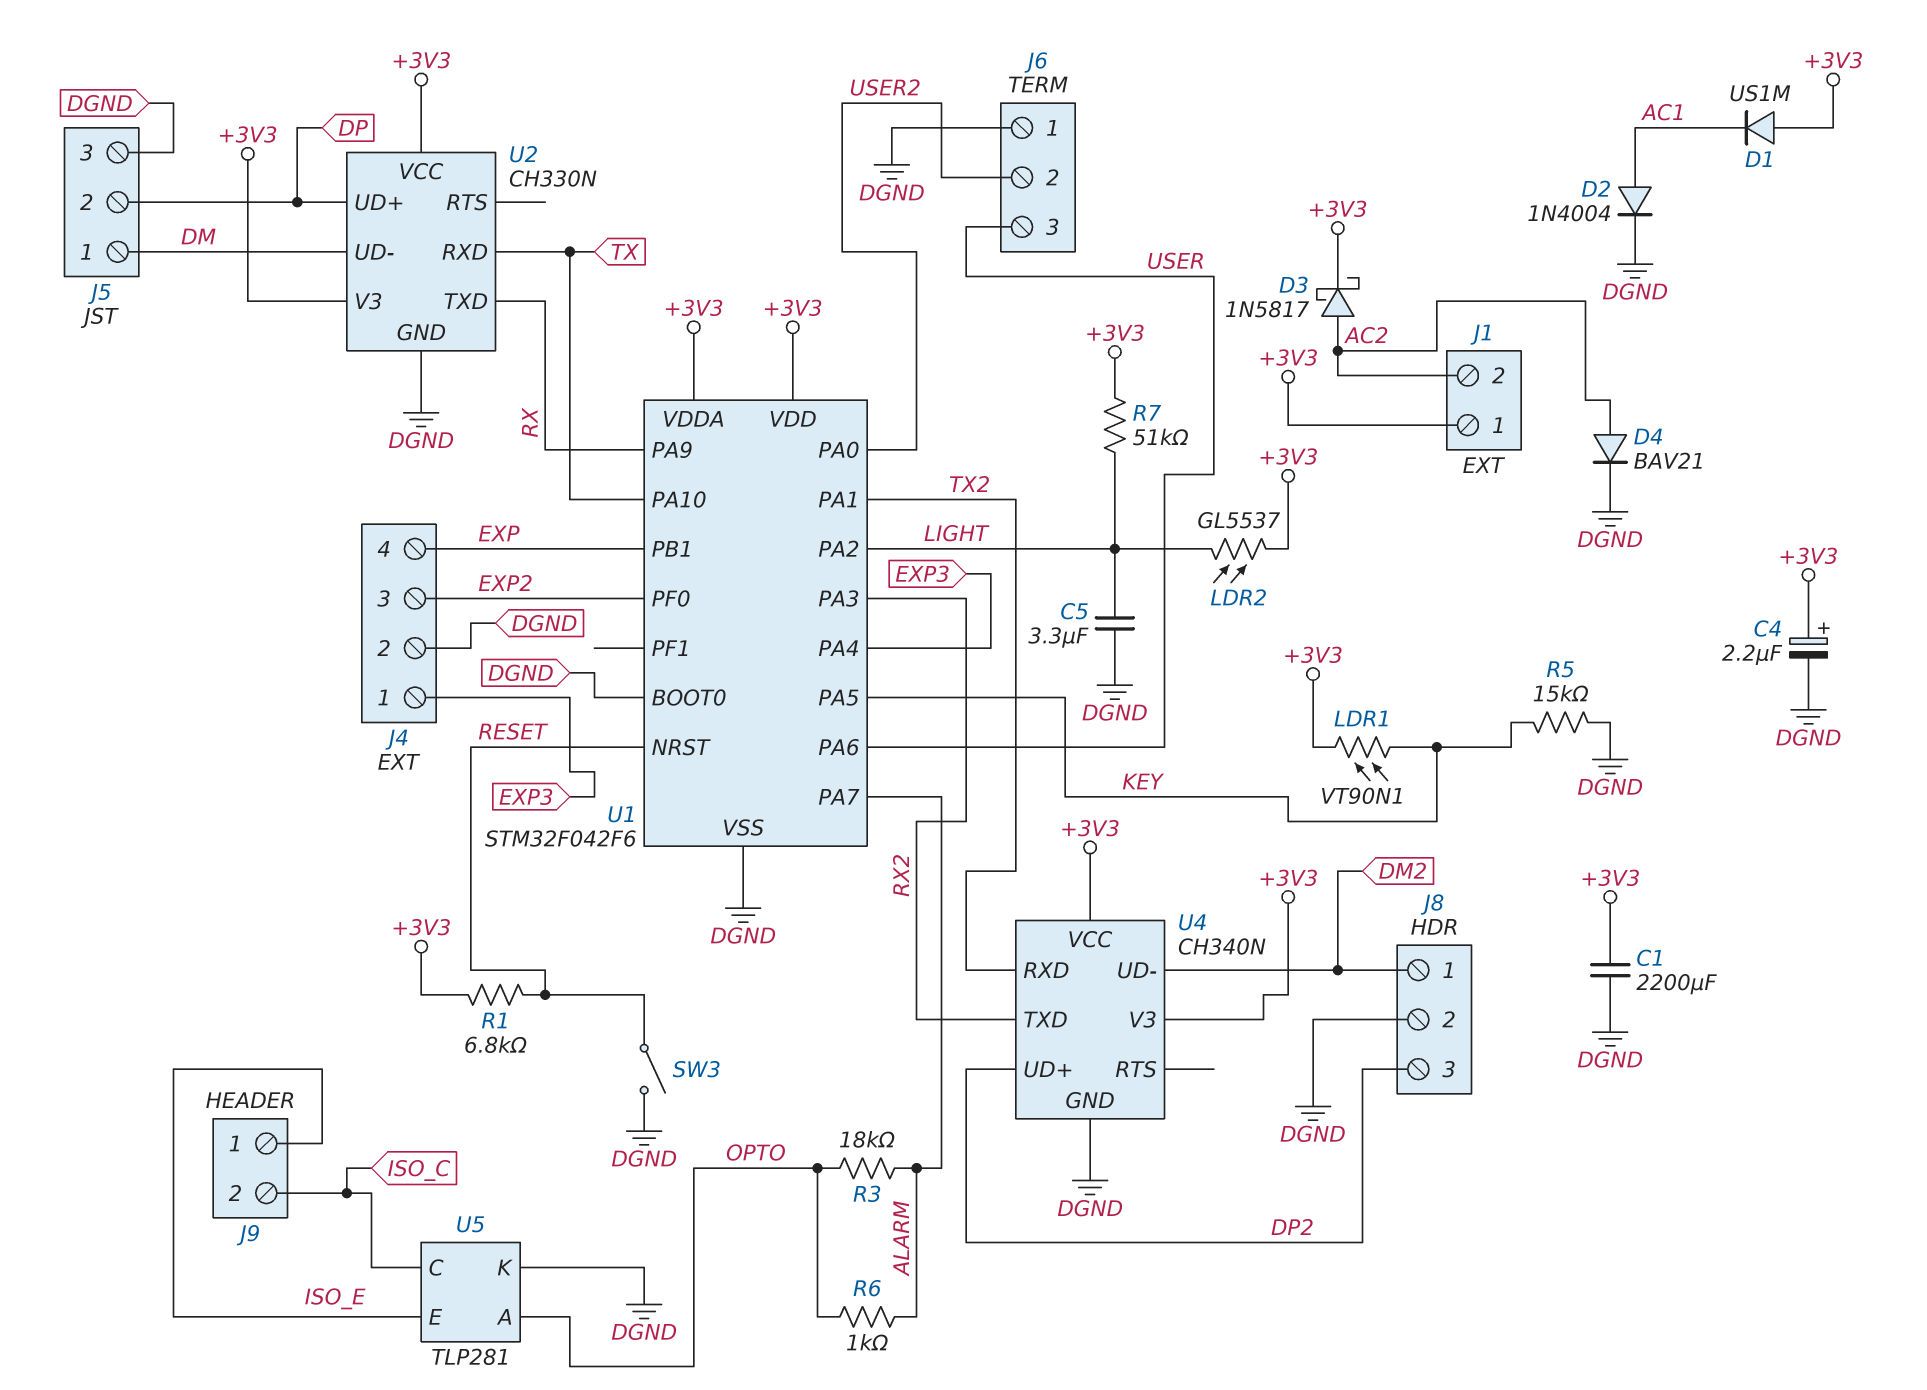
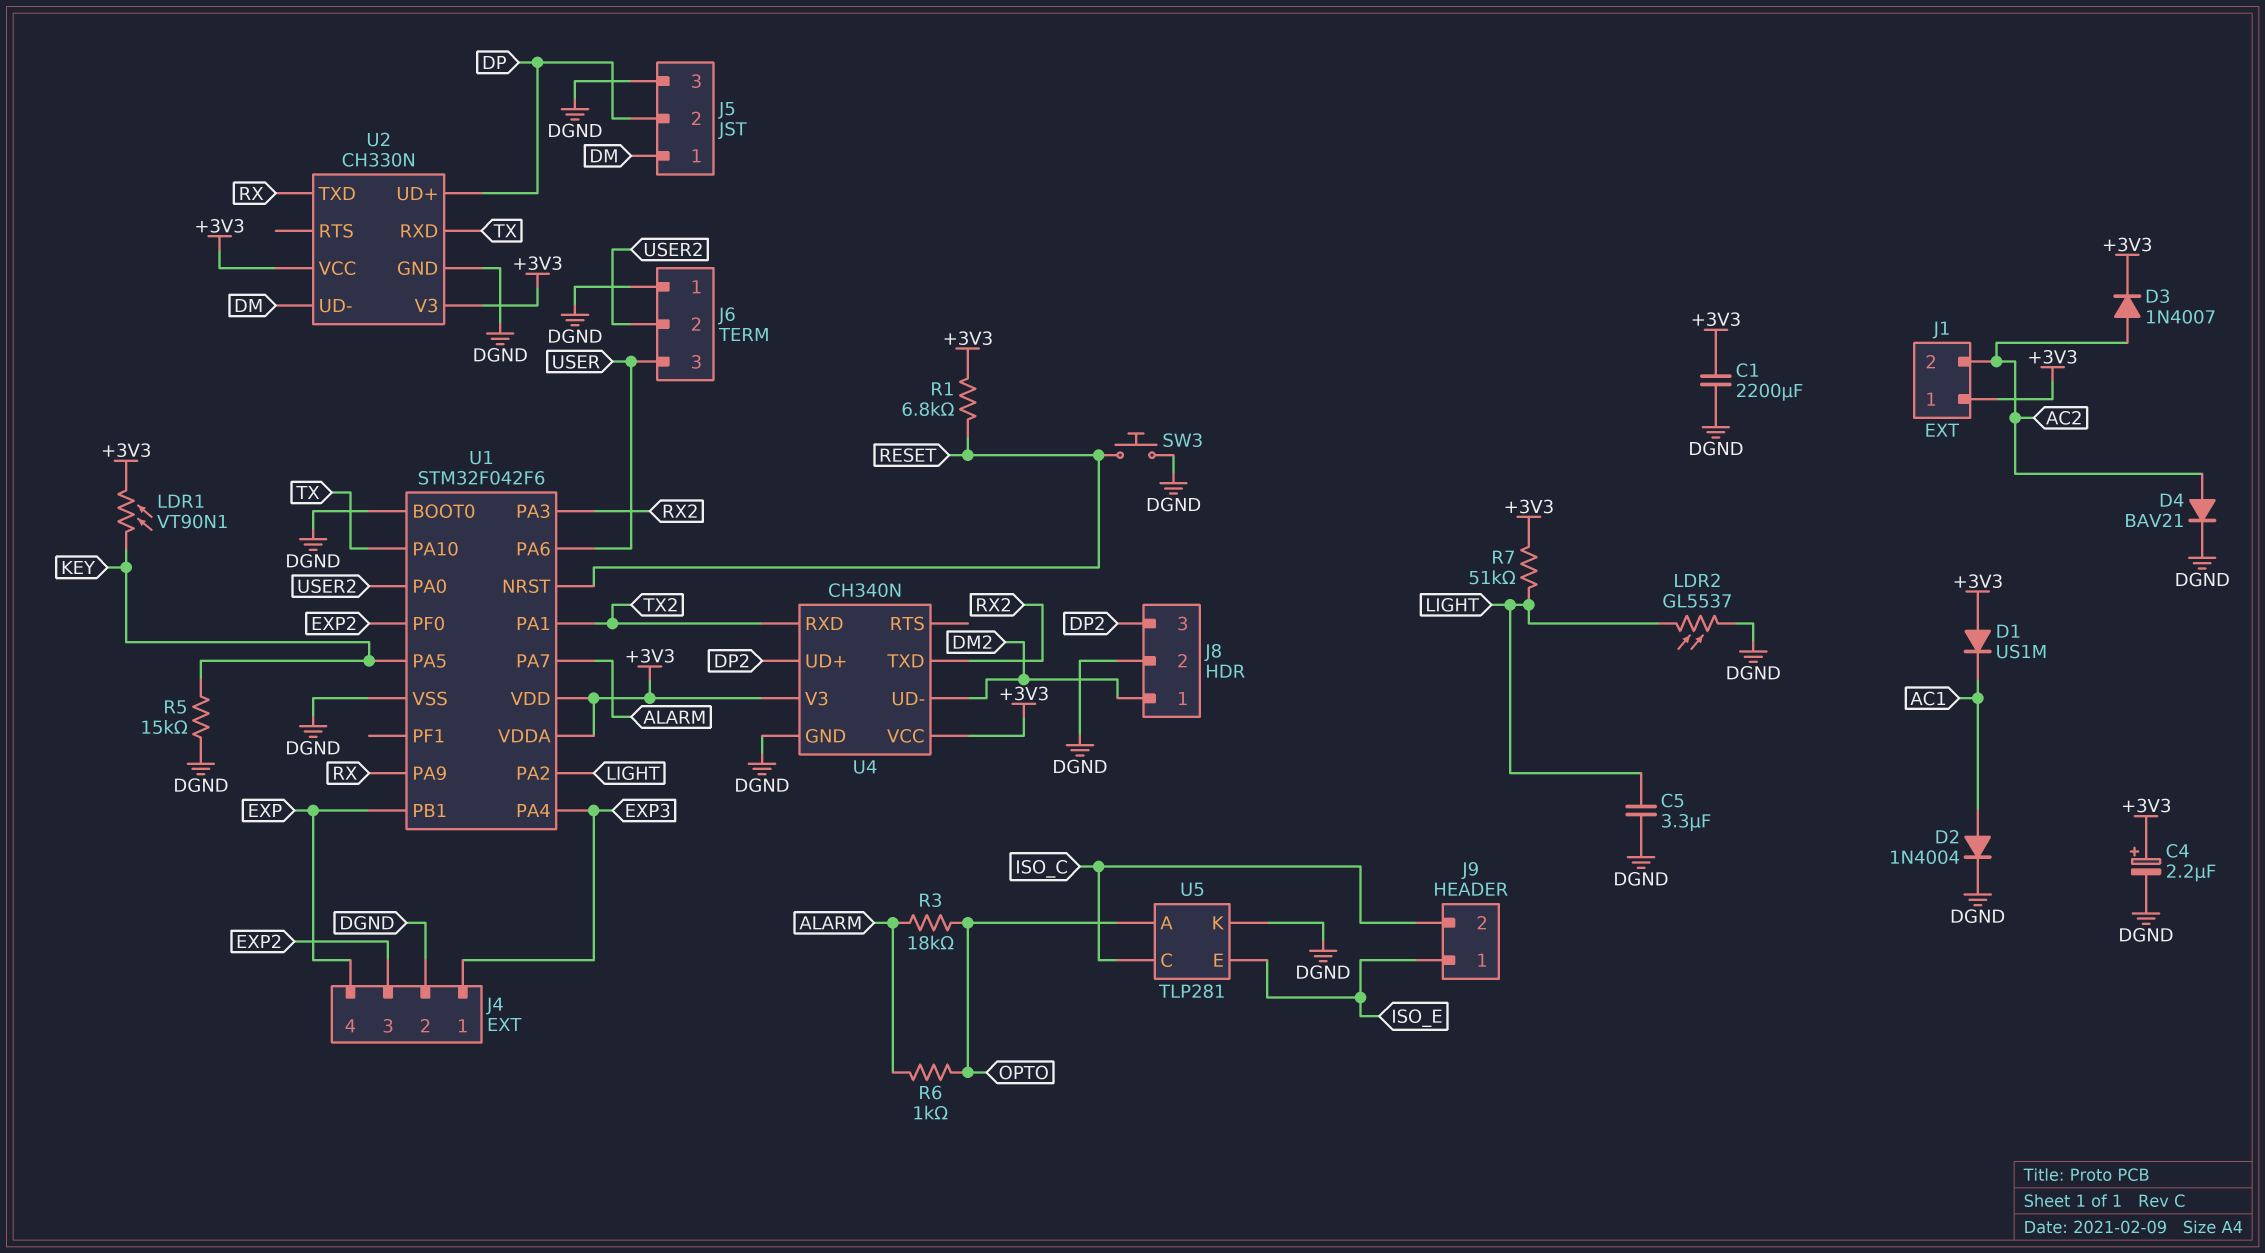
D3: schottky 1N5817 (A AC2, K +3V3) -> diode 1N4007 (A AC2, K +3V3)
LDR2: GL5537 (+3V3, LIGHT) -> GL5537 (DGND, LIGHT)
SW3: switch (DGND, RESET) -> button (DGND, RESET)

